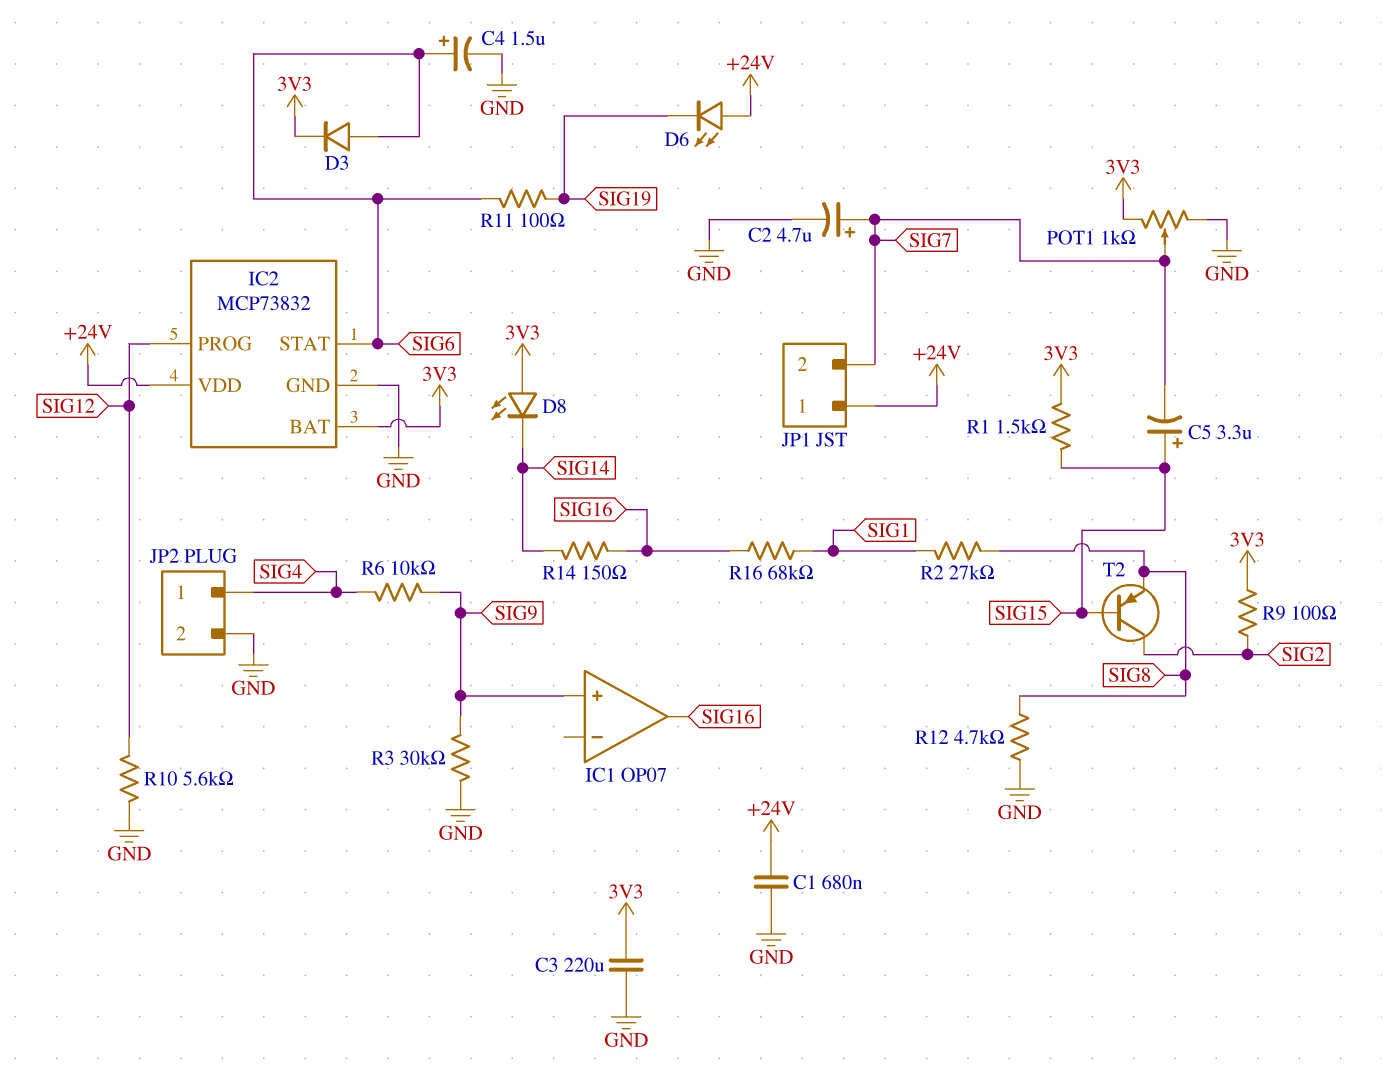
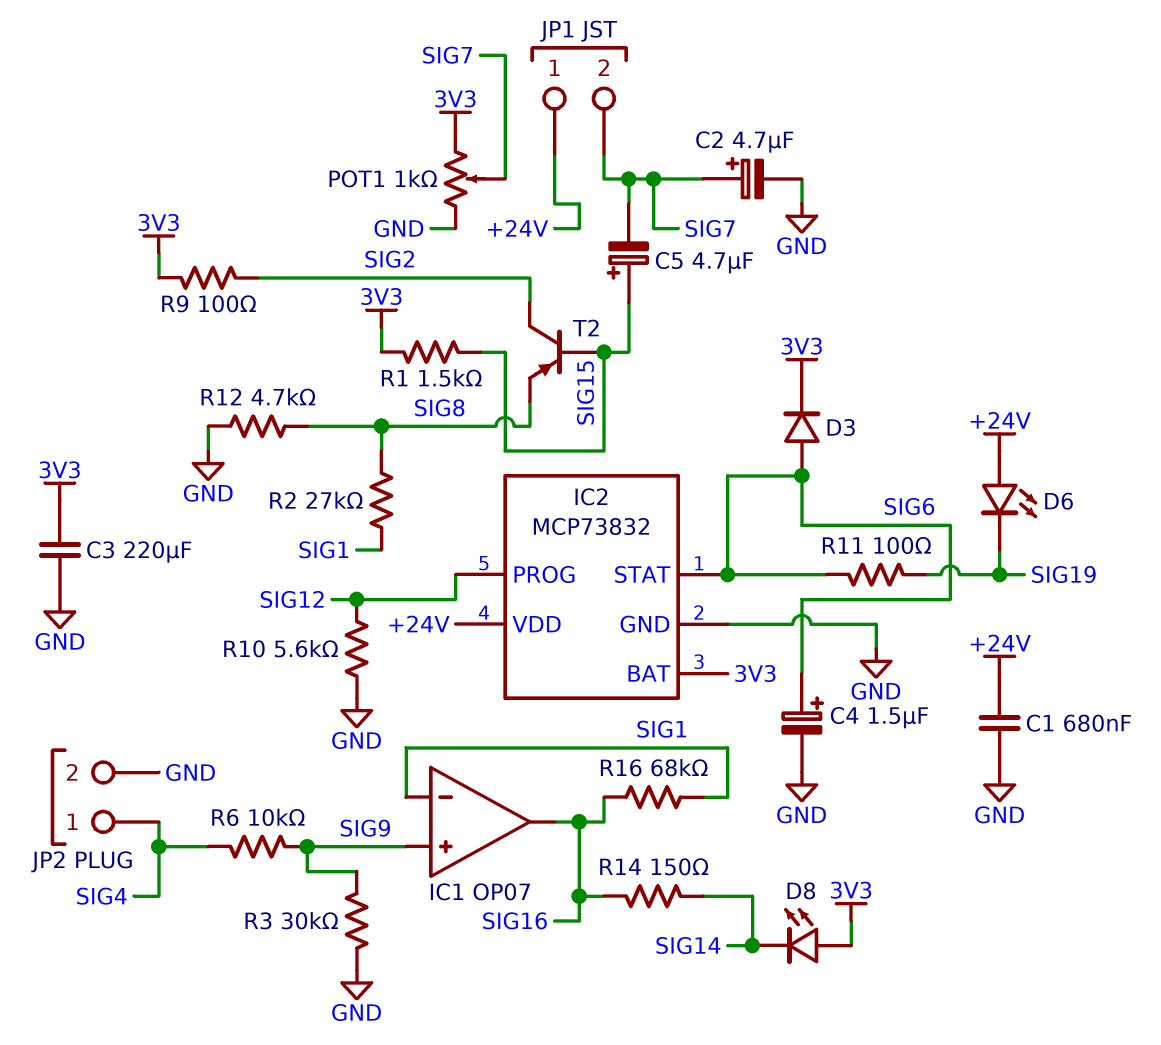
C5: 3.3uF (plus SIG15, minus SIG7) -> 4.7uF (plus SIG15, minus SIG7)
IC1 pin in-: none -> SIG1

